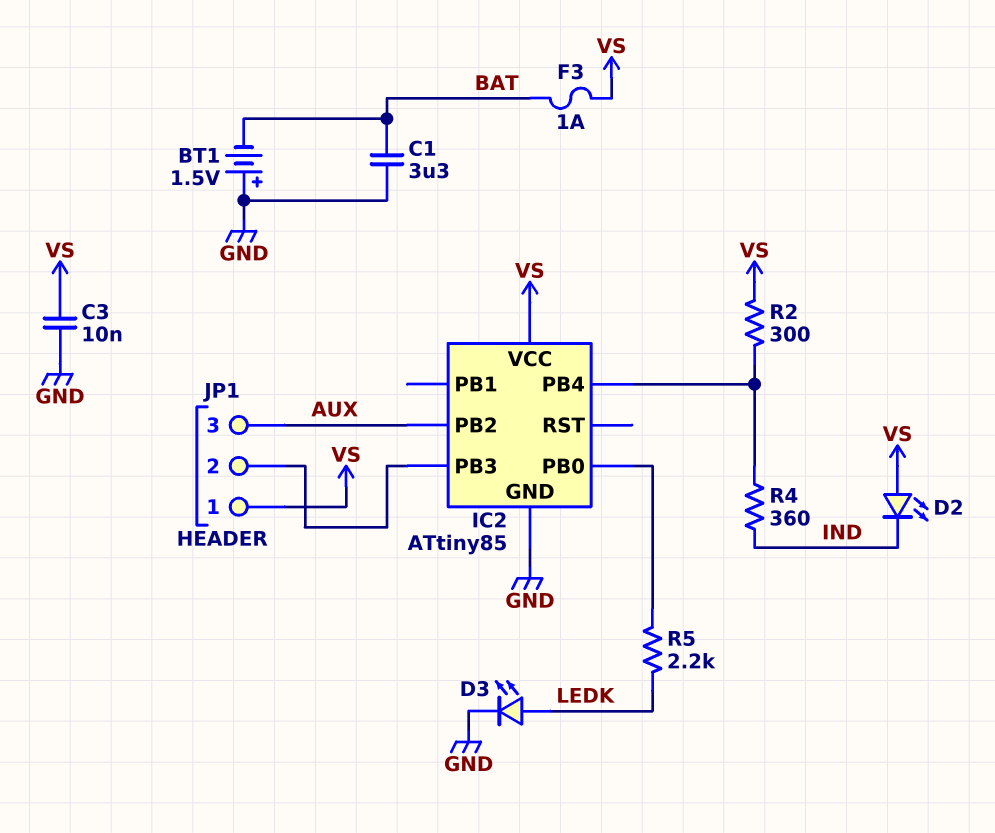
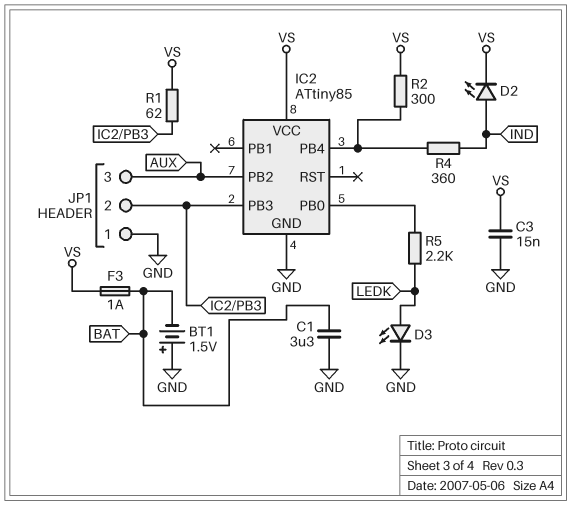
C3: 10nF (GND, VS) -> 15nF (GND, VS)
D2: LED (A VS, K IND) -> LED (A IND, K VS)
JP1 pin 1: VS -> GND
R1: none -> 62 (IC2/PB3, VS)

